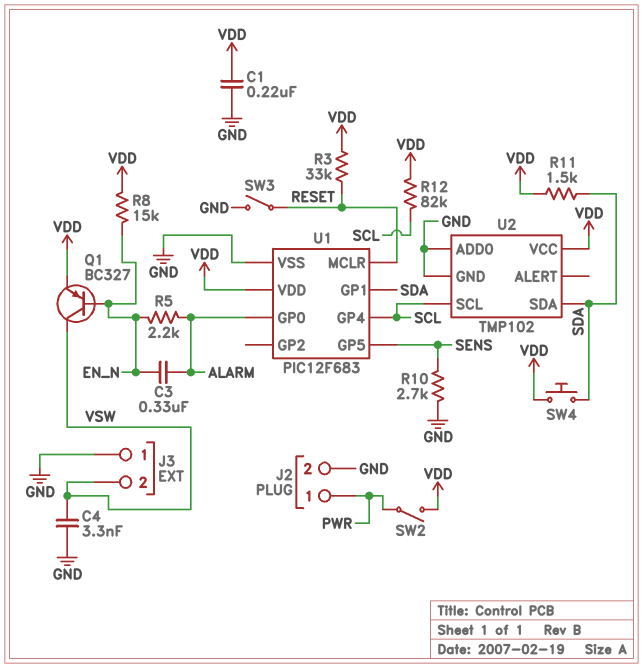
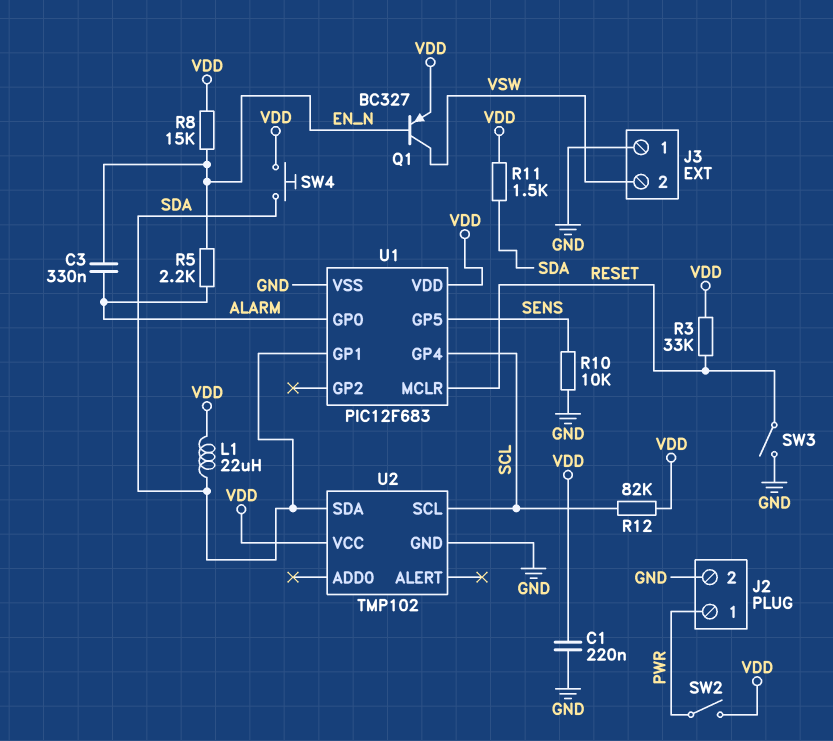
C4: 3.3nF (GND, VSW) -> none
L1: none -> 22uH (SDA, VDD)
R10: 2.7k (GND, SENS) -> 10k (GND, SENS)
U2 pin ADD0: GND -> none

